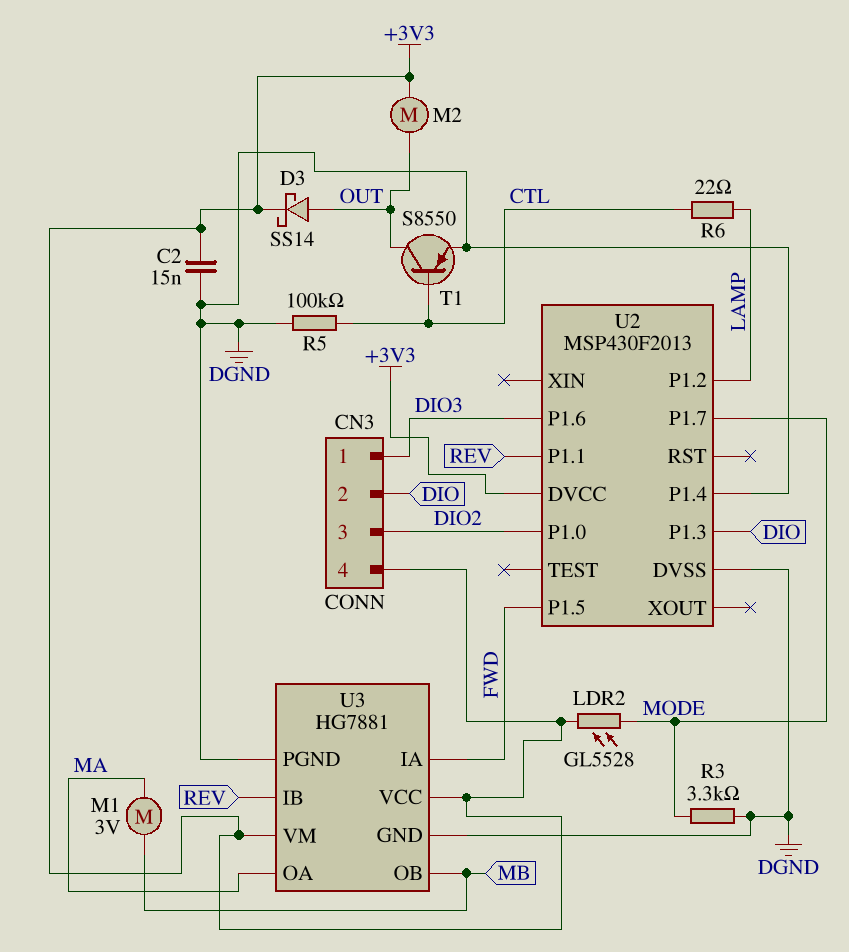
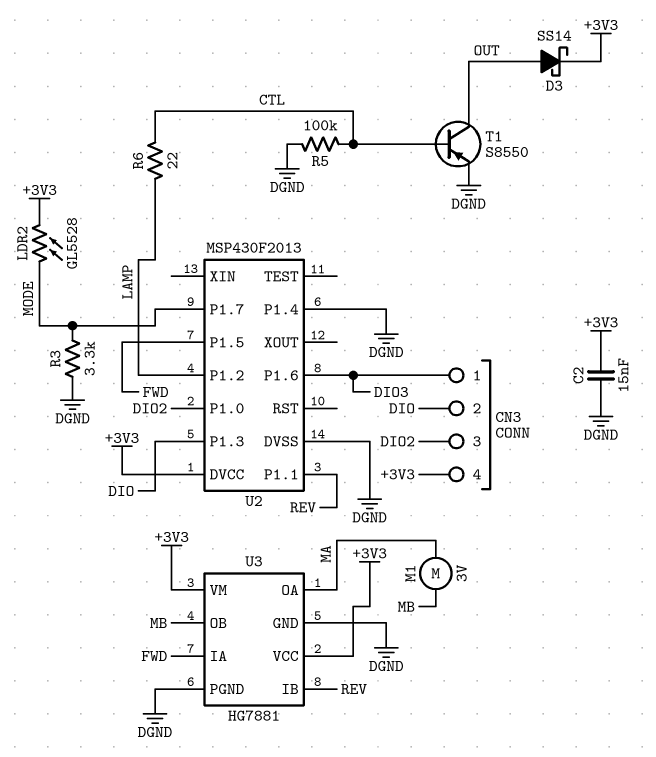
M2: motor (+3V3, OUT) -> none

